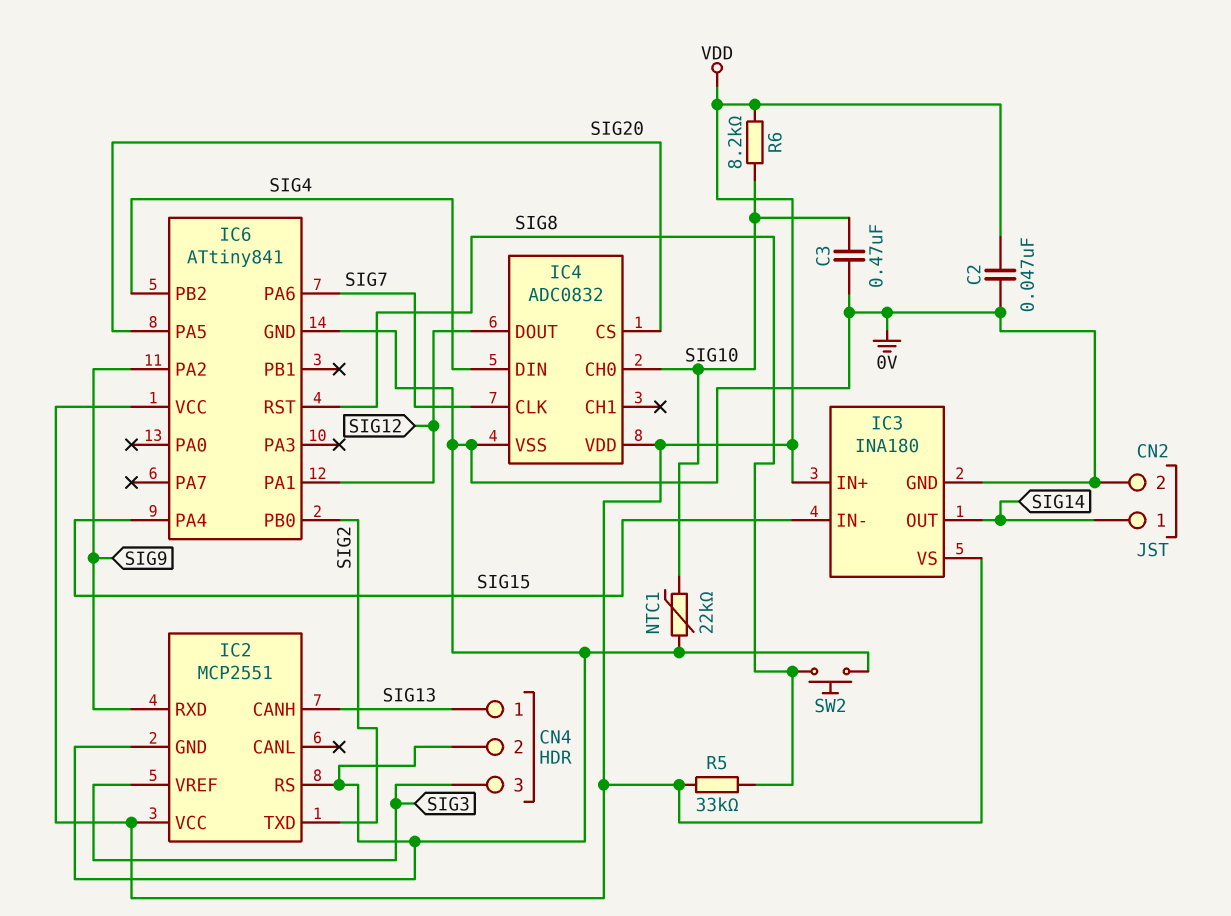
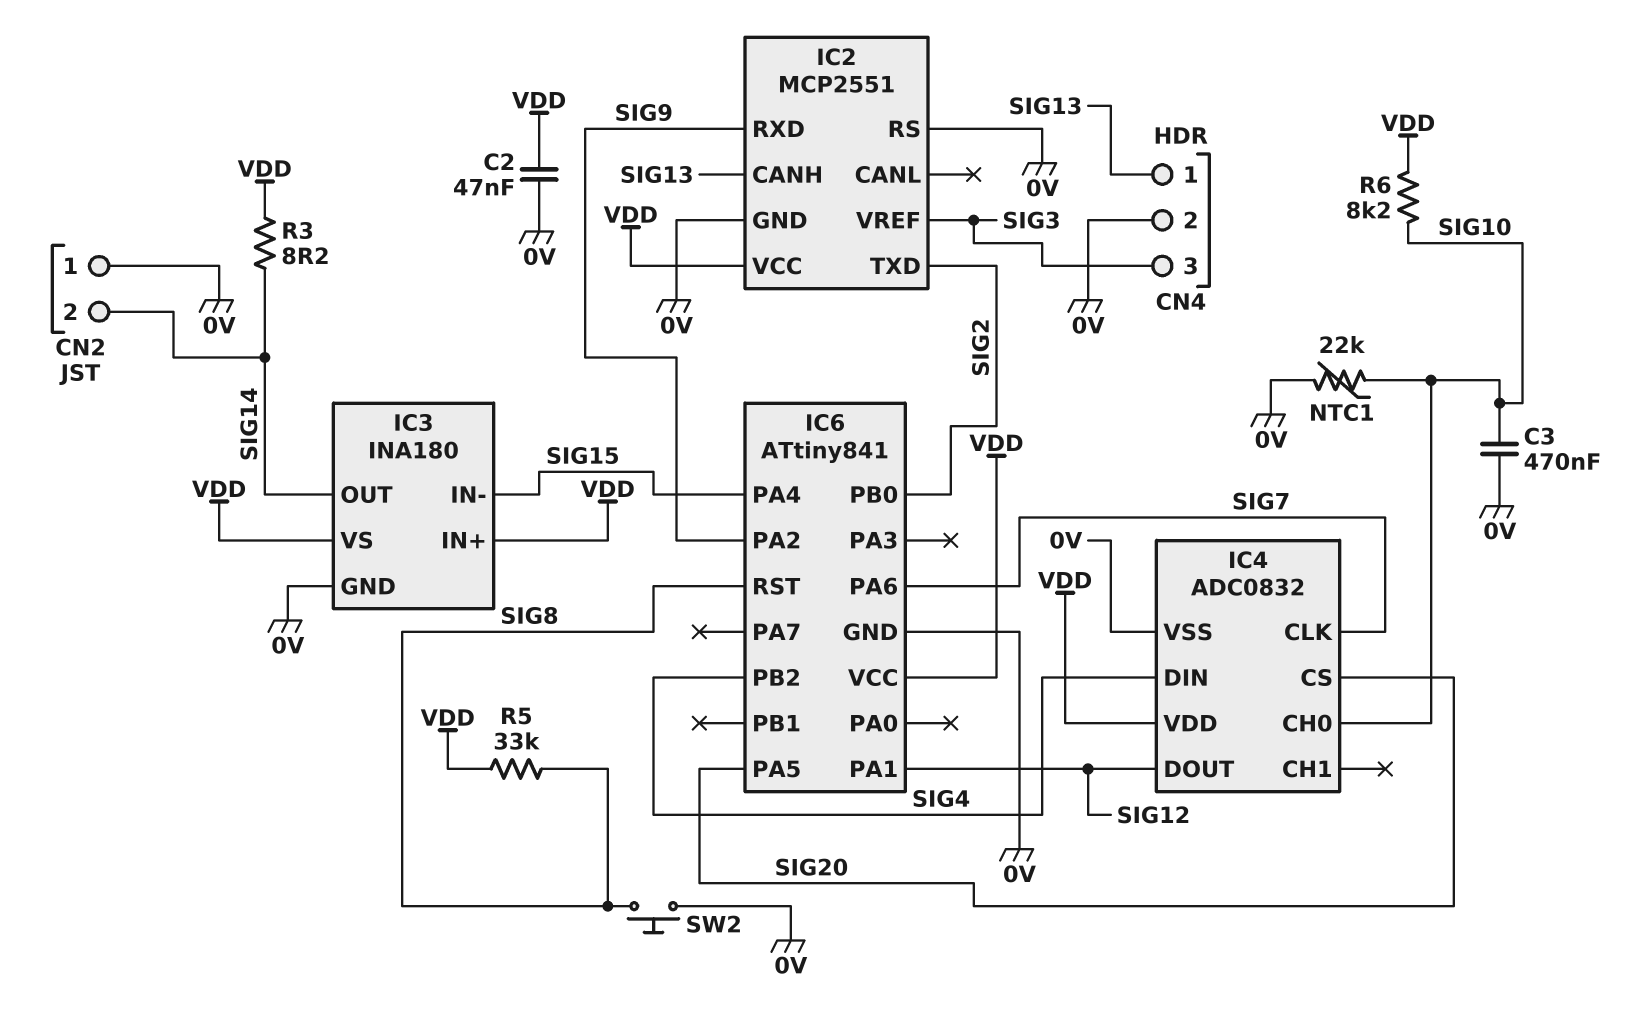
CN2 pin 1: SIG14 -> 0V
CN2 pin 2: 0V -> SIG14
R3: none -> 8.2 (SIG14, VDD)

